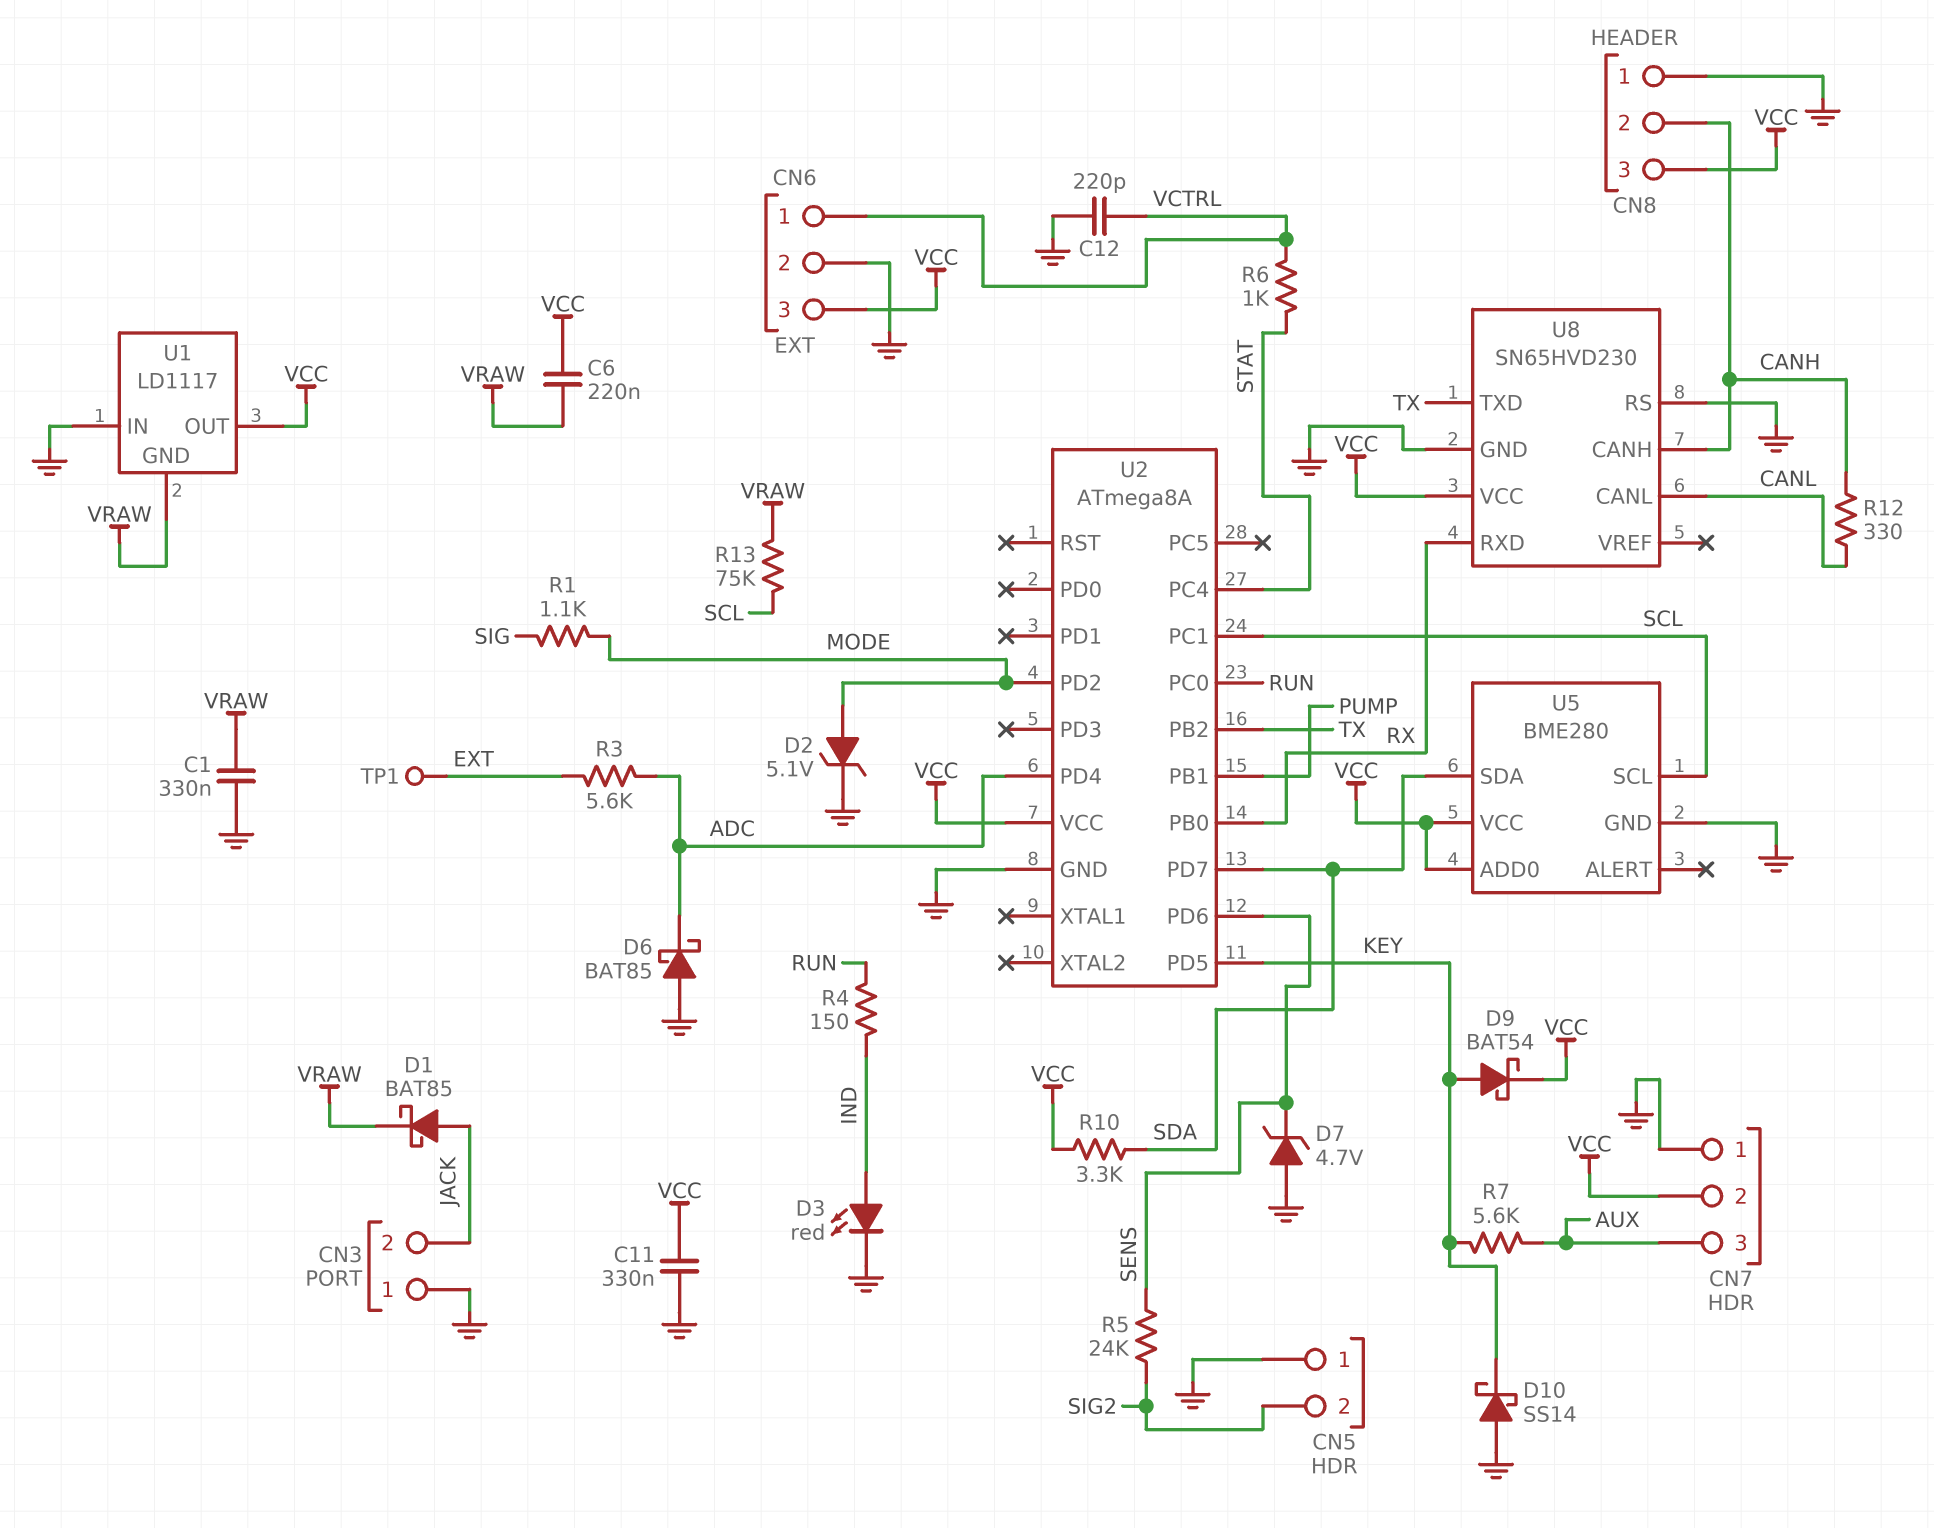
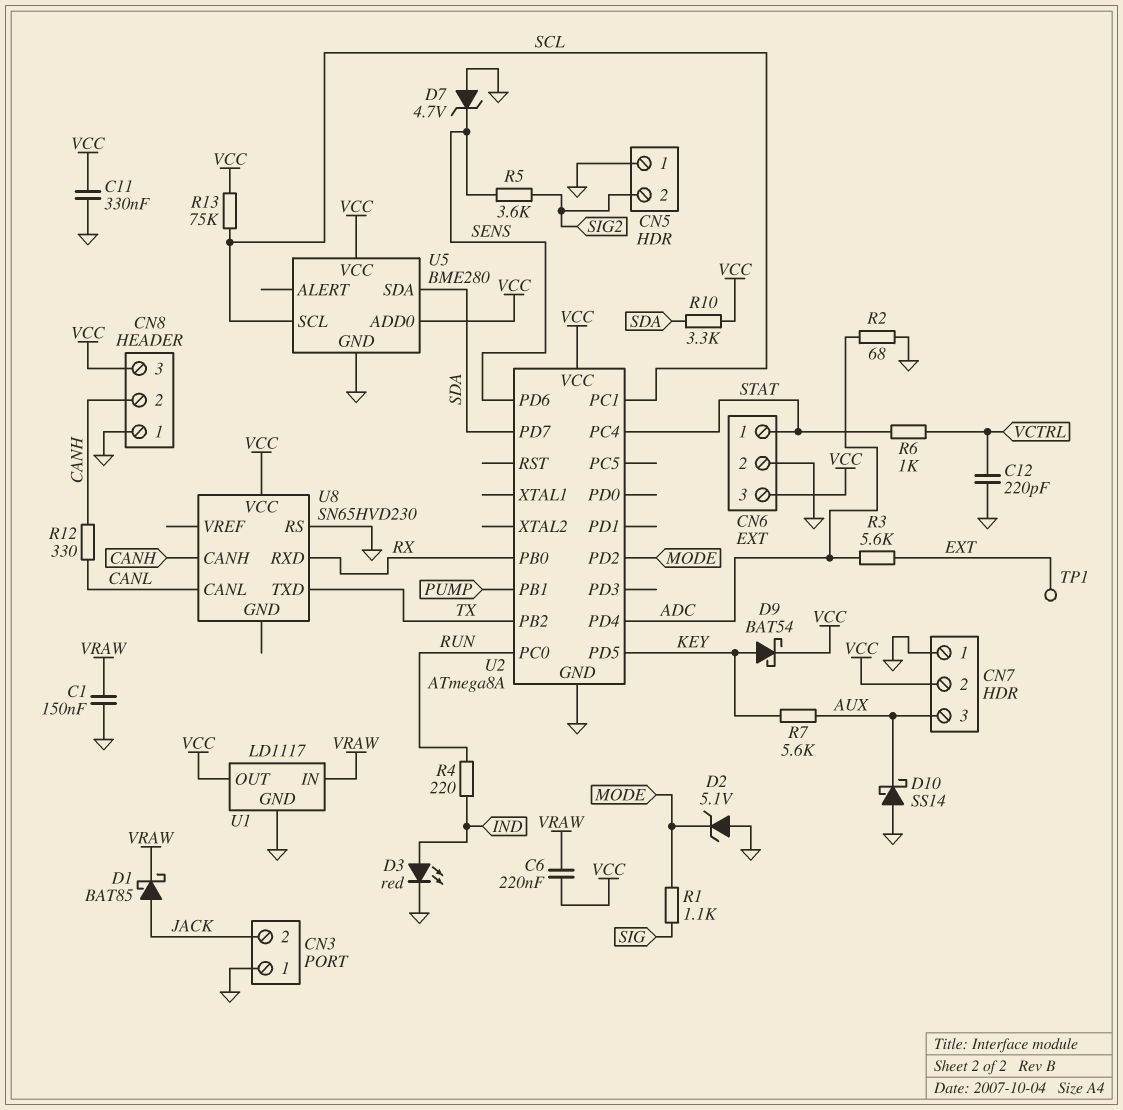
C1: 330nF (GND, VRAW) -> 150nF (GND, VRAW)
CN6 pin 1: VCTRL -> STAT
D2: zener 5.1V (A MODE, K GND) -> zener 5.1V (A GND, K MODE)
D6: schottky BAT85 (A GND, K ADC) -> none
D10: schottky SS14 (A GND, K KEY) -> schottky SS14 (A GND, K AUX)
R2: none -> 68 (ADC, GND)
R4: 150 (IND, RUN) -> 220 (IND, RUN)
R5: 24k (SENS, SIG2) -> 3.6k (SENS, SIG2)
R13: 75k (SCL, VRAW) -> 75k (SCL, VCC)
U1 pin GND: VRAW -> GND
U1 pin IN: GND -> VRAW
U8 pin GND: GND -> none

